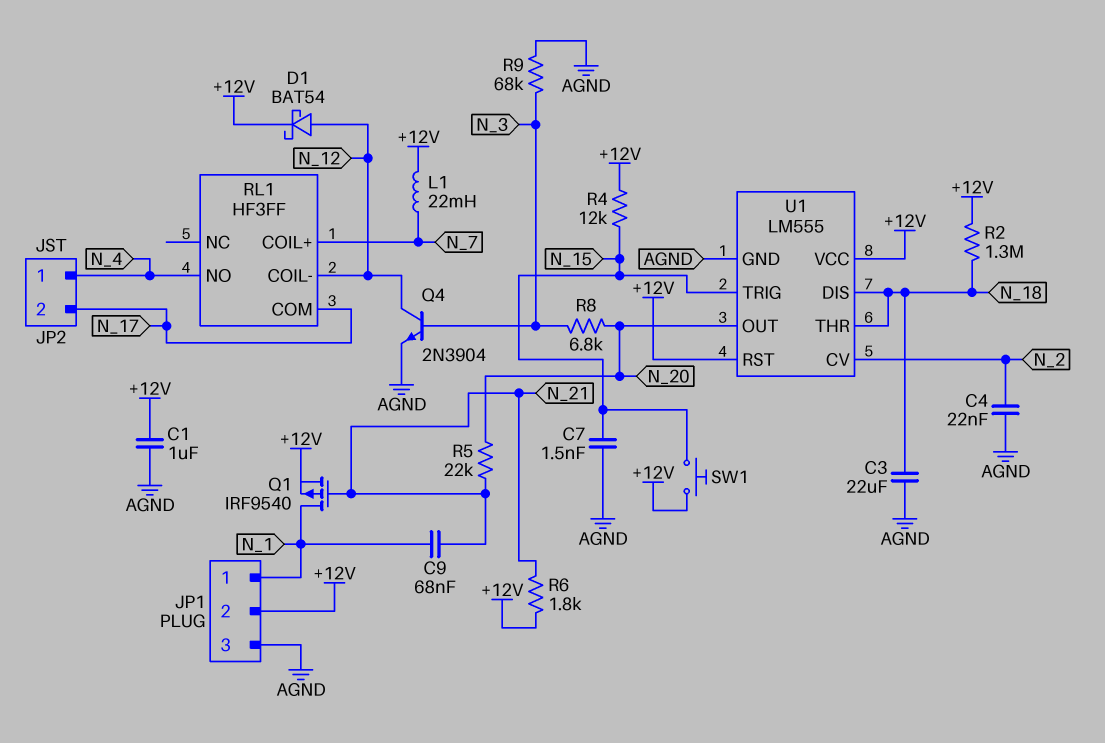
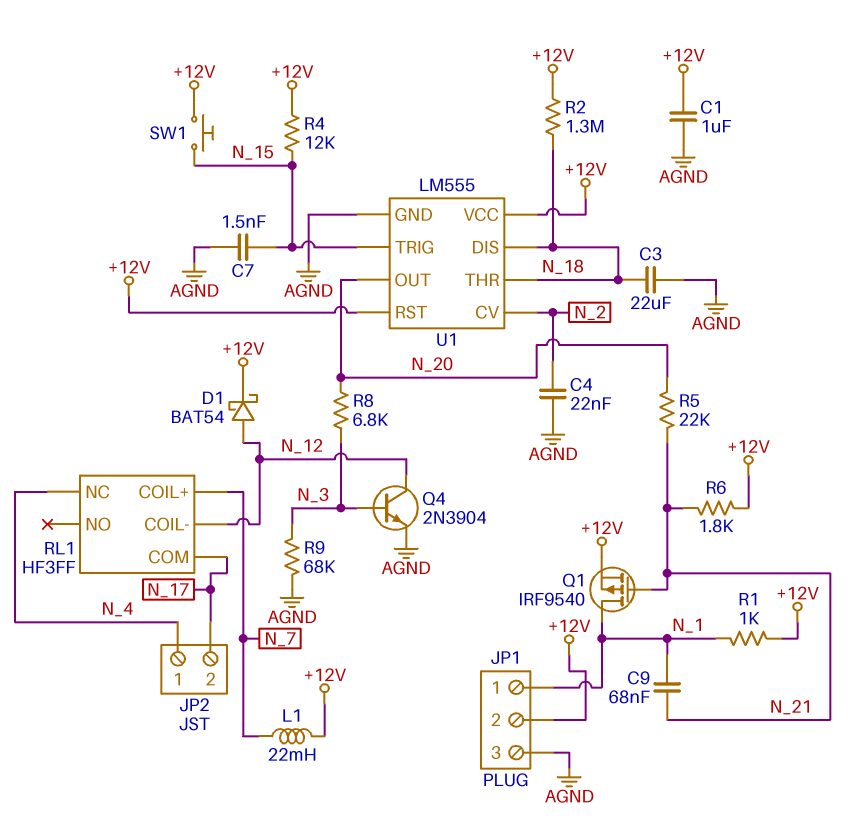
R1: none -> 1k (+12V, N_1)
RL1 pin NC: none -> N_4
RL1 pin NO: N_4 -> none

